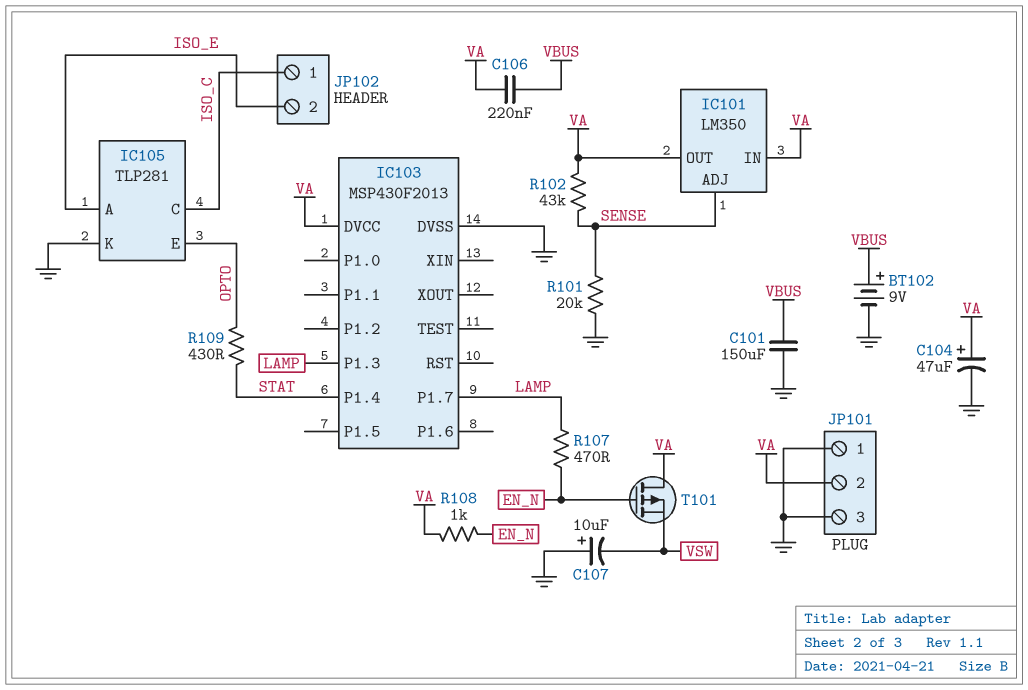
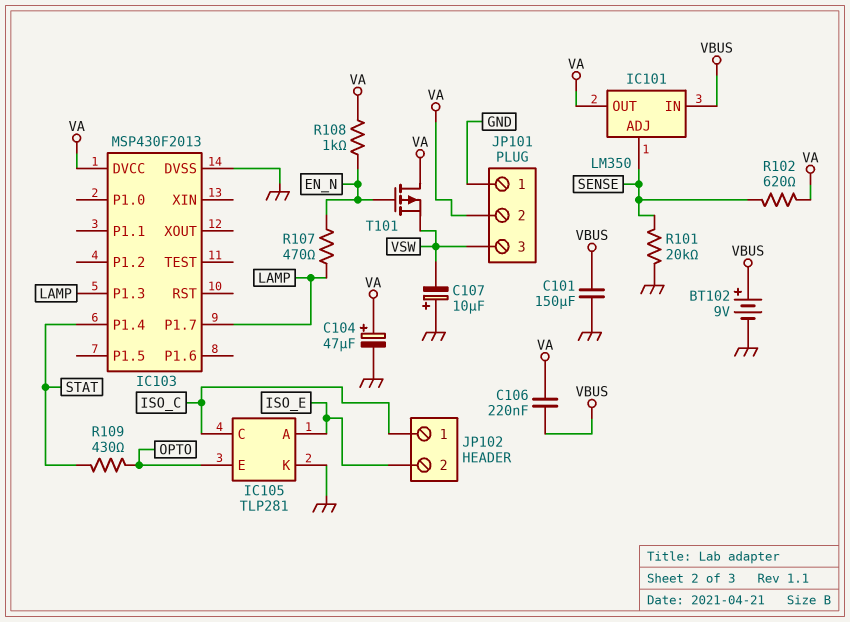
IC101 pin IN: VA -> VBUS
JP101 pin 3: GND -> VSW
R102: 43k (SENSE, VA) -> 620 (SENSE, VA)

